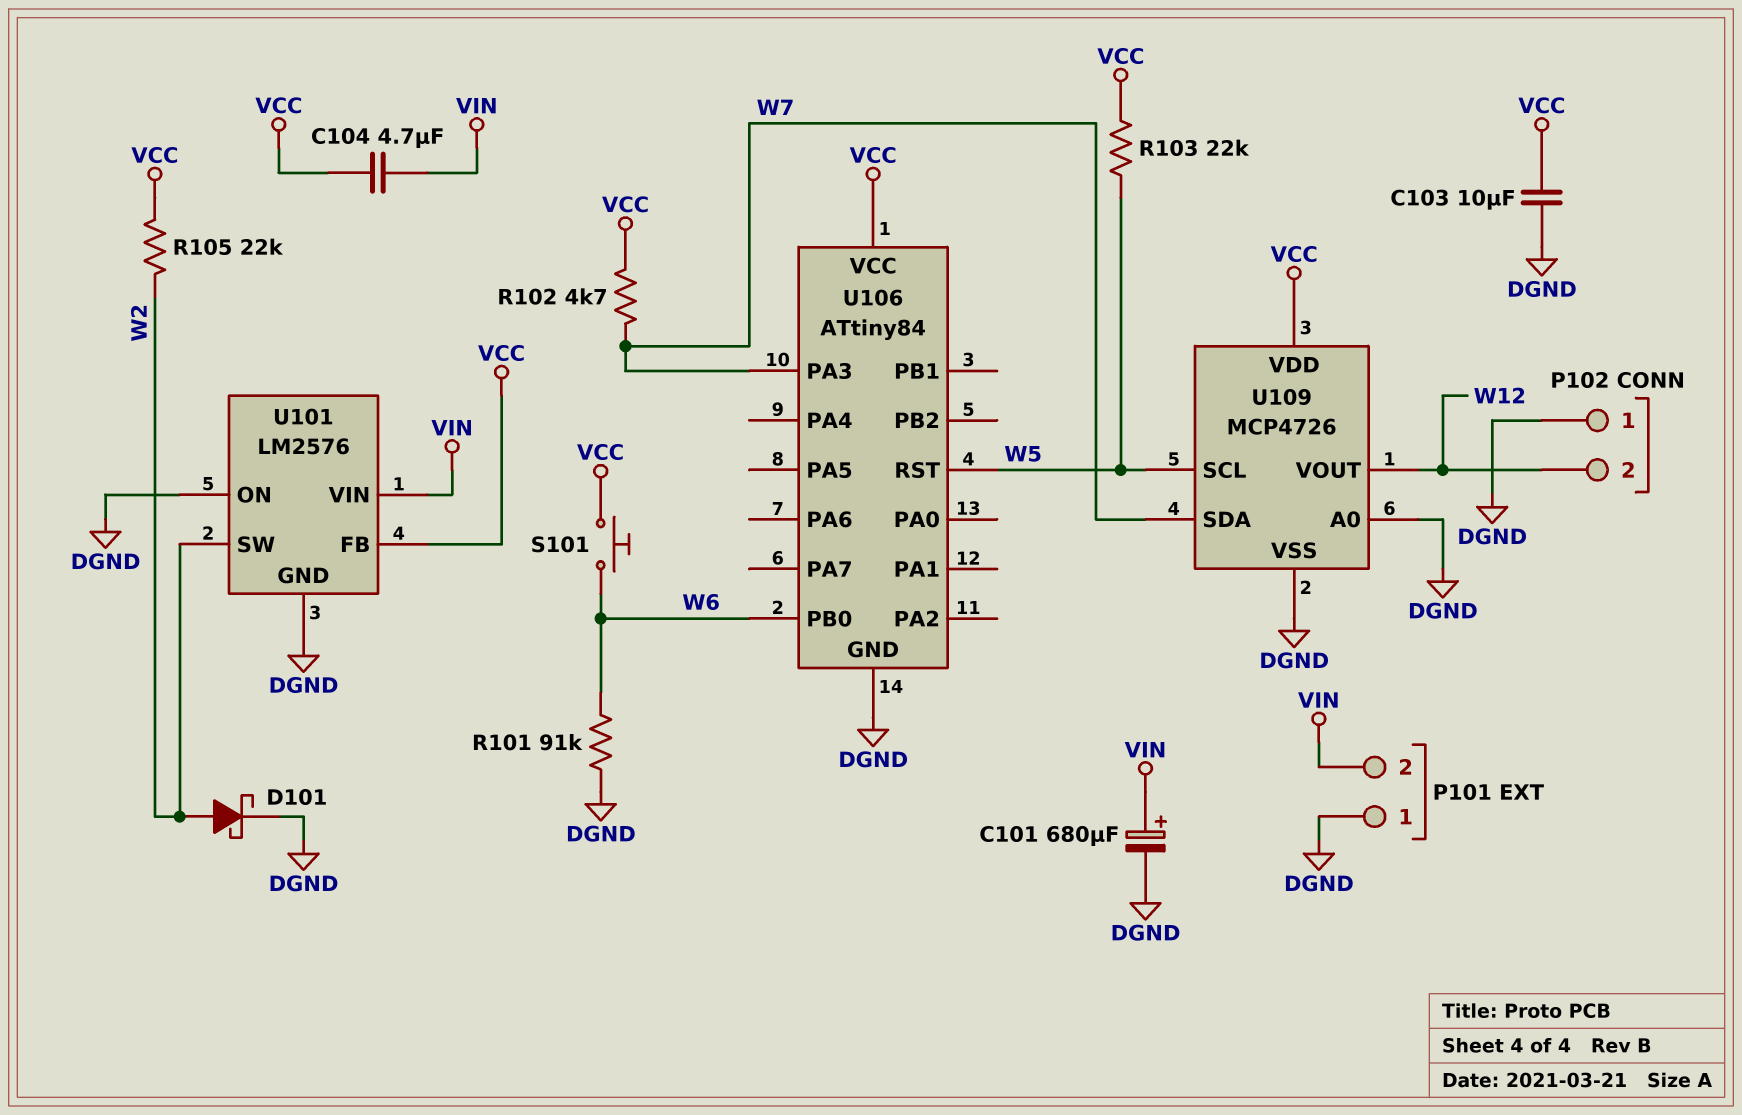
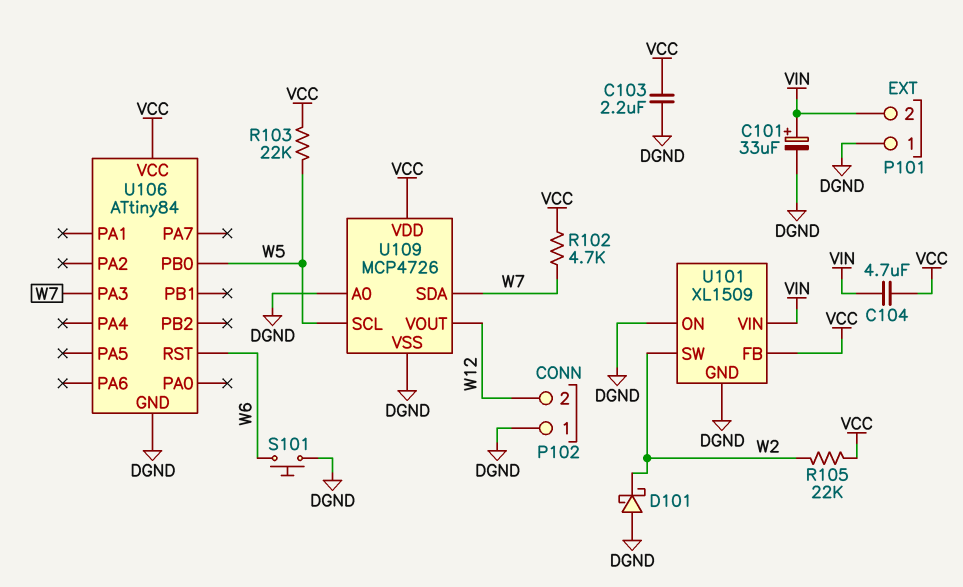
C101: 680uF (plus VIN, minus DGND) -> 33uF (plus VIN, minus DGND)
C103: 10uF (DGND, VCC) -> 2.2uF (DGND, VCC)
D101: schottky (A W2, K DGND) -> schottky (A DGND, K W2)
R101: 91k (DGND, W6) -> none
S101: button (VCC, W6) -> button (DGND, W6)
U101: LM2576 -> XL1509
U106 pin PB0: W6 -> W5
U106 pin RST: W5 -> W6

